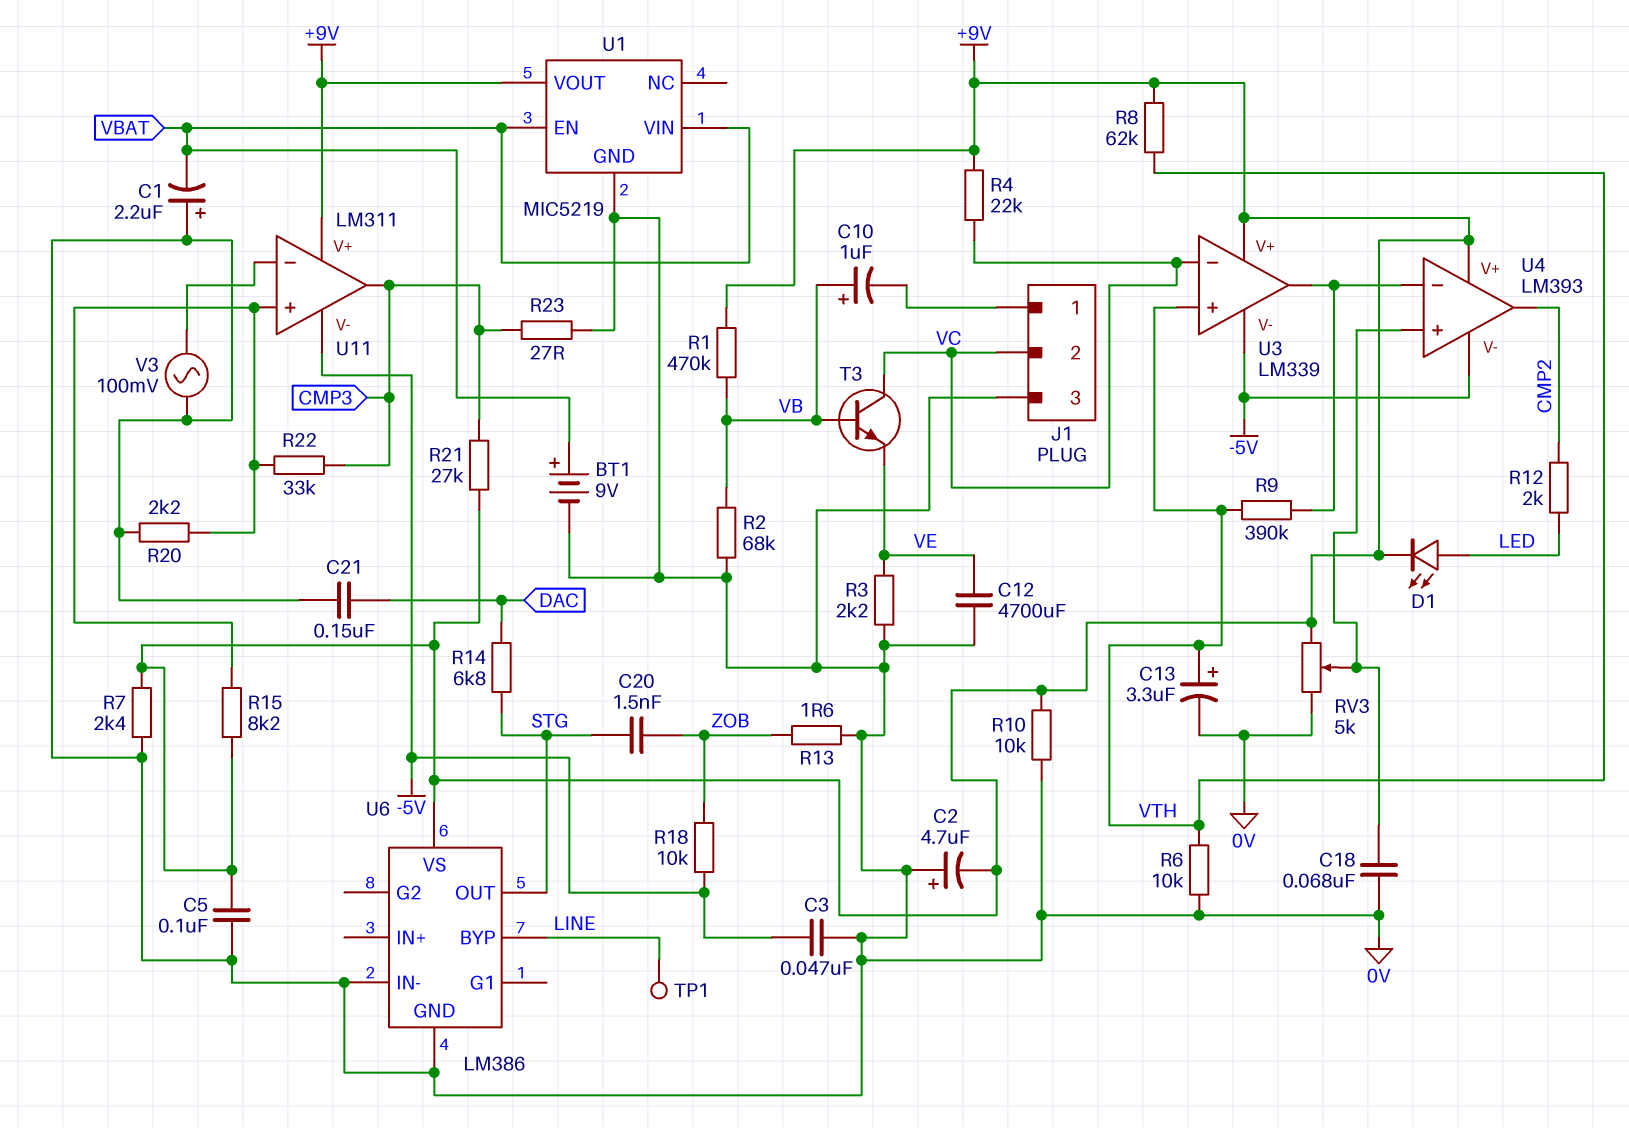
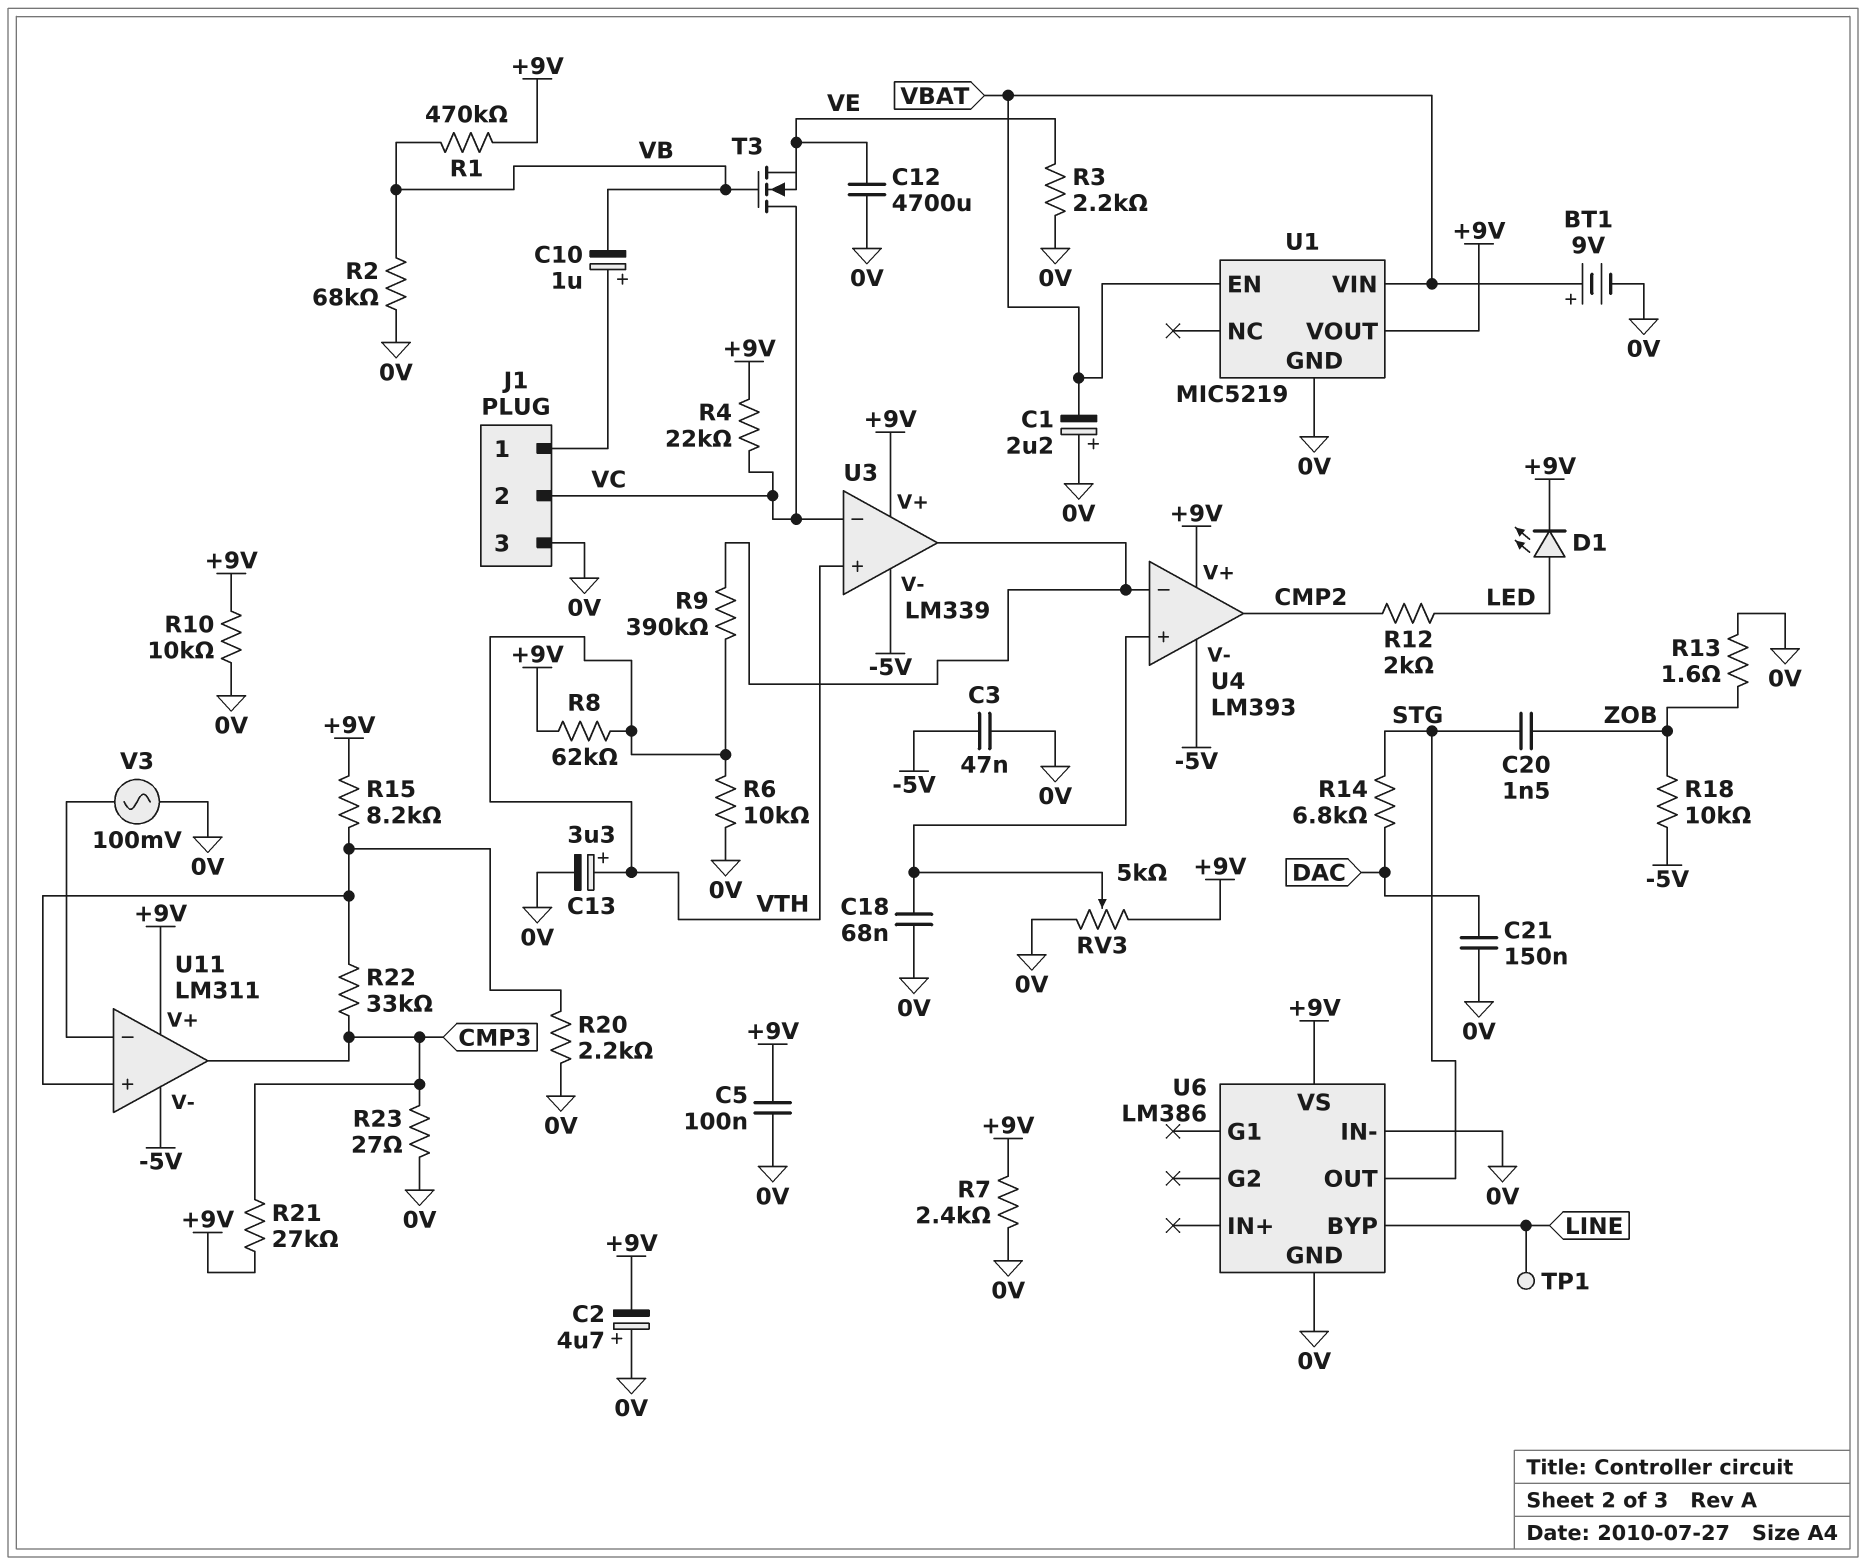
C10: 1uF (plus VB, minus J1/1) -> 1uF (plus J1/1, minus VB)
T3: NPN (B VB, C VC, E VE) -> NMOS (G VB, D VC, S VE)

